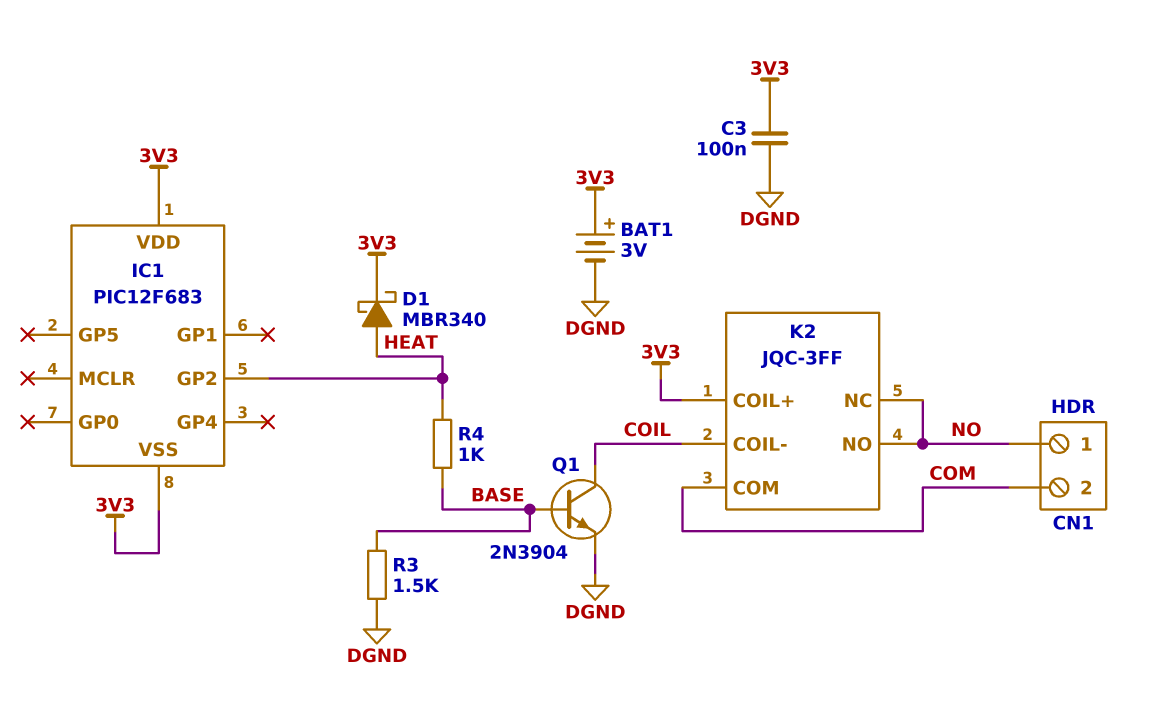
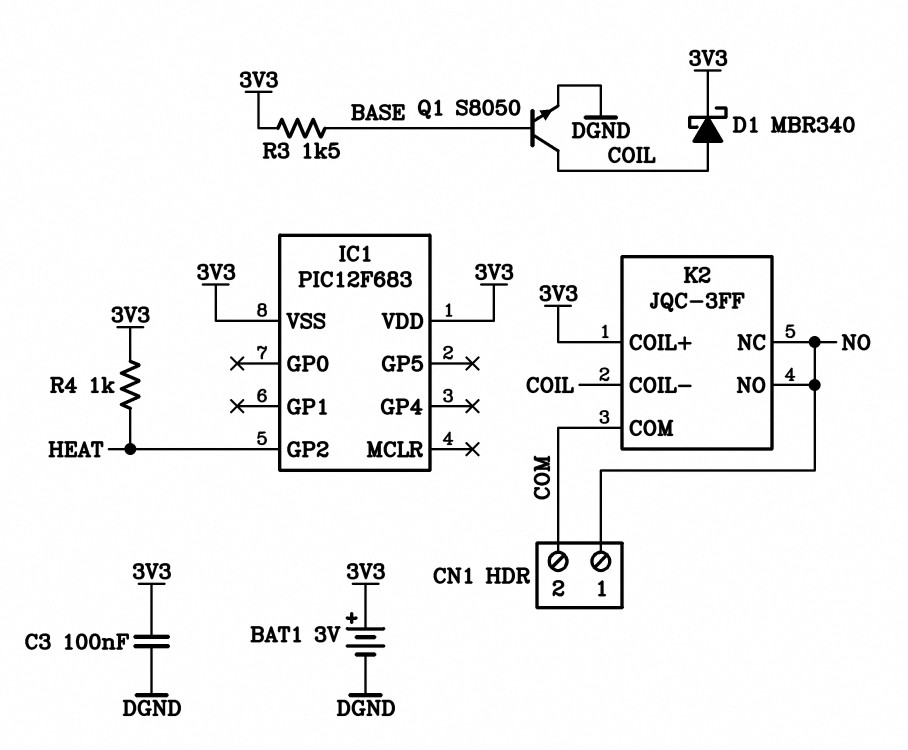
D1: schottky MBR340 (A HEAT, K 3V3) -> schottky MBR340 (A COIL, K 3V3)
Q1: NPN 2N3904 (B BASE, C COIL, E DGND) -> NPN S8050 (B BASE, C COIL, E DGND)
R3: 1.5k (BASE, DGND) -> 1.5k (3V3, BASE)
R4: 1k (BASE, HEAT) -> 1k (3V3, HEAT)

